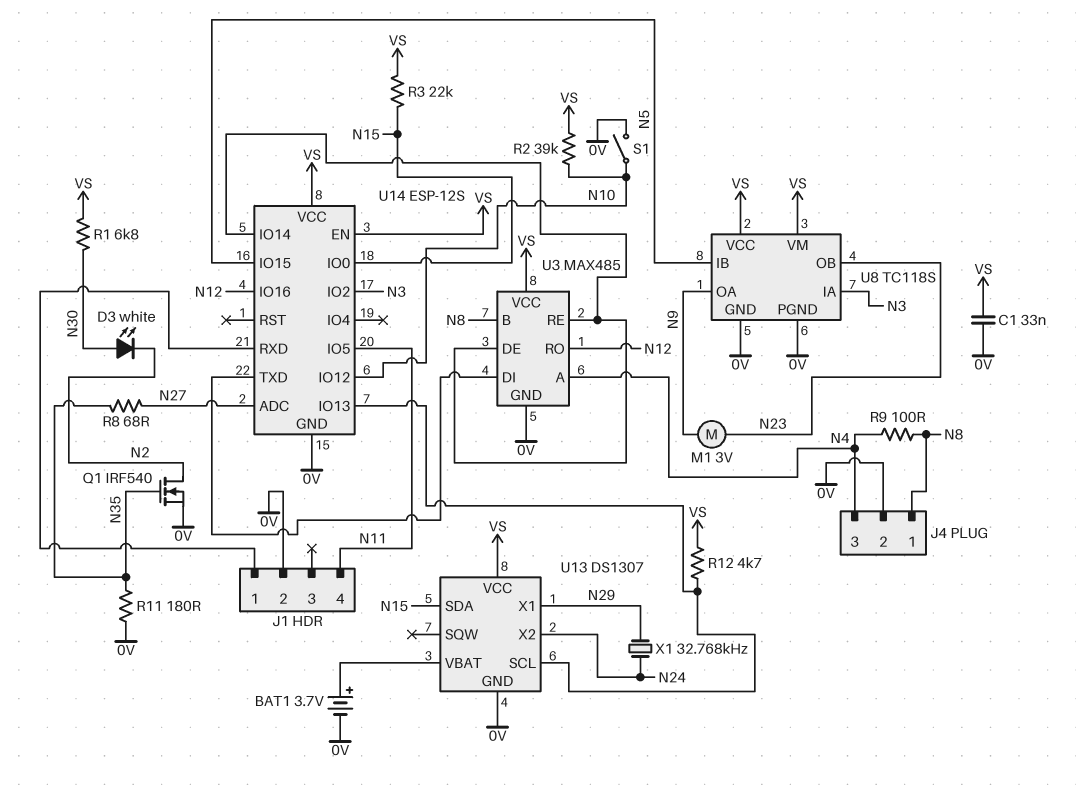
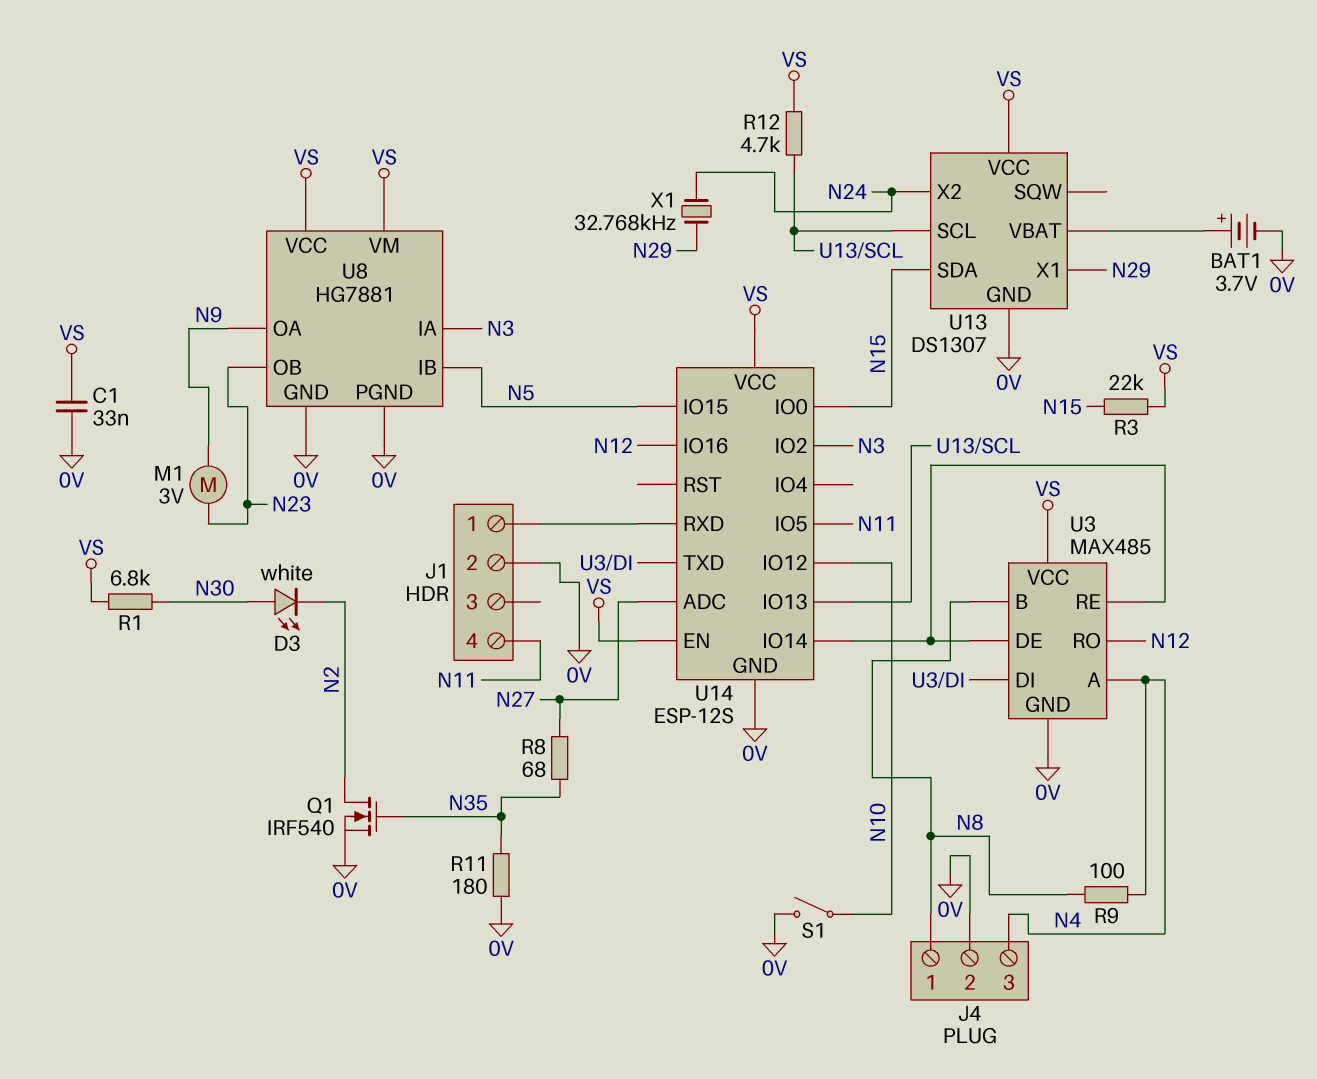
R2: 39k (N10, VS) -> none
U8: TC118S -> HG7881

